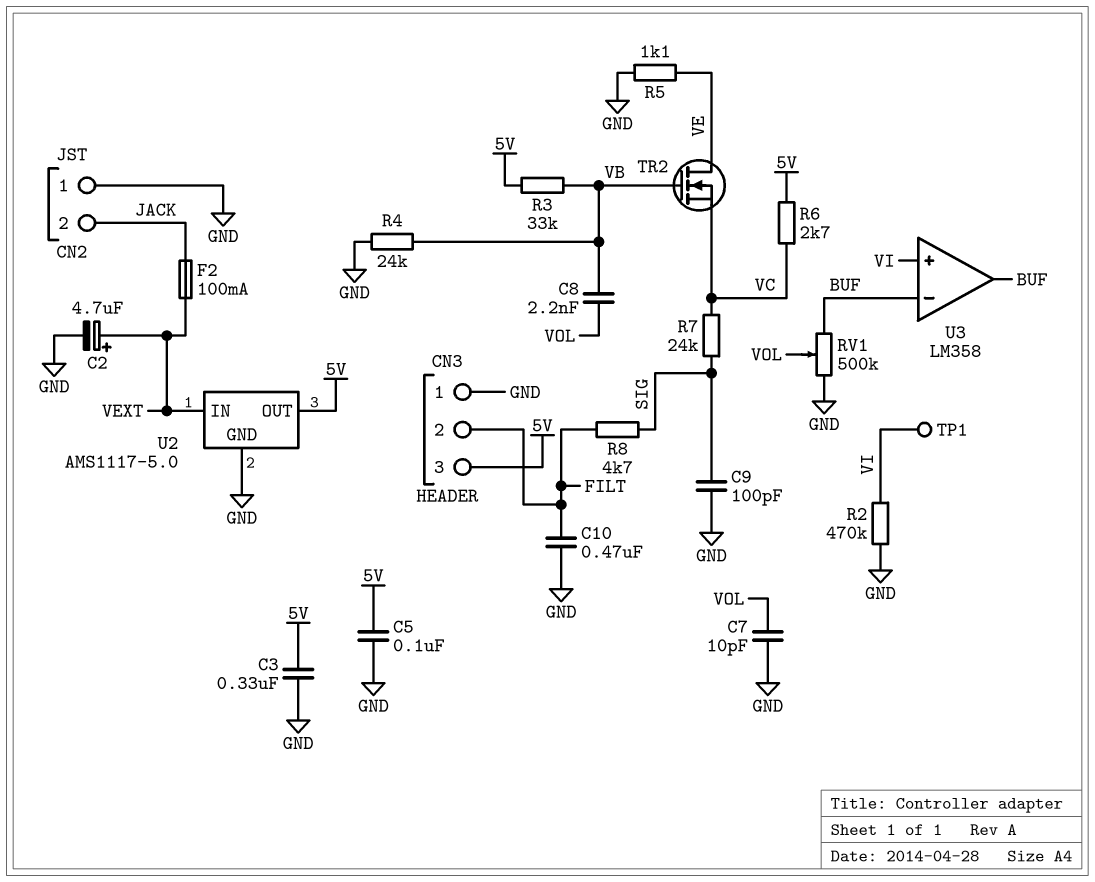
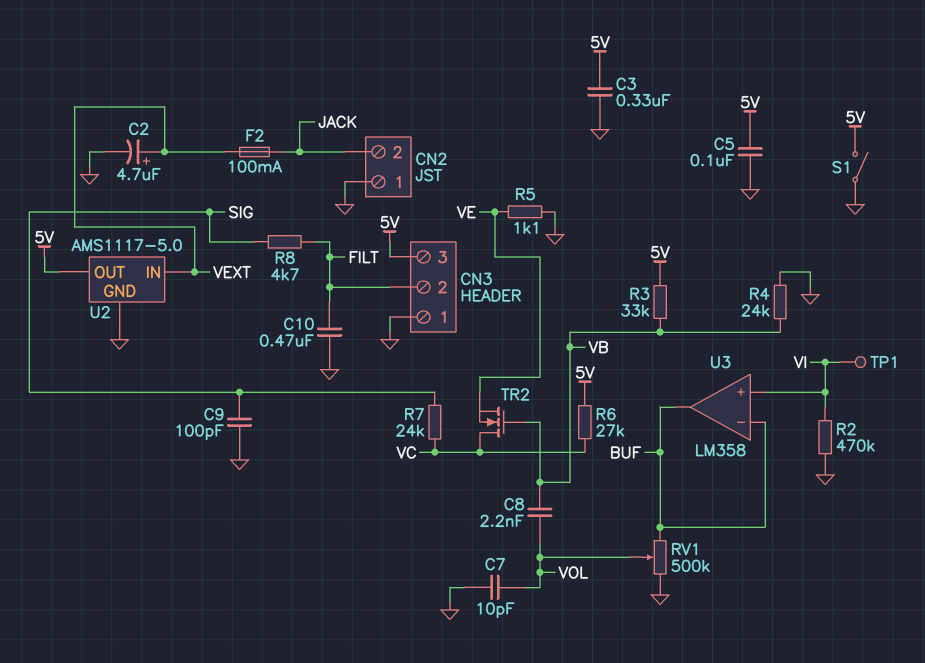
R6: 2.7k (5V, VC) -> 27k (5V, VC)
S1: none -> switch (5V, GND)
TR2: NMOS (G VB, D VE, S VC) -> NMOS (G VB, D VC, S VE)

